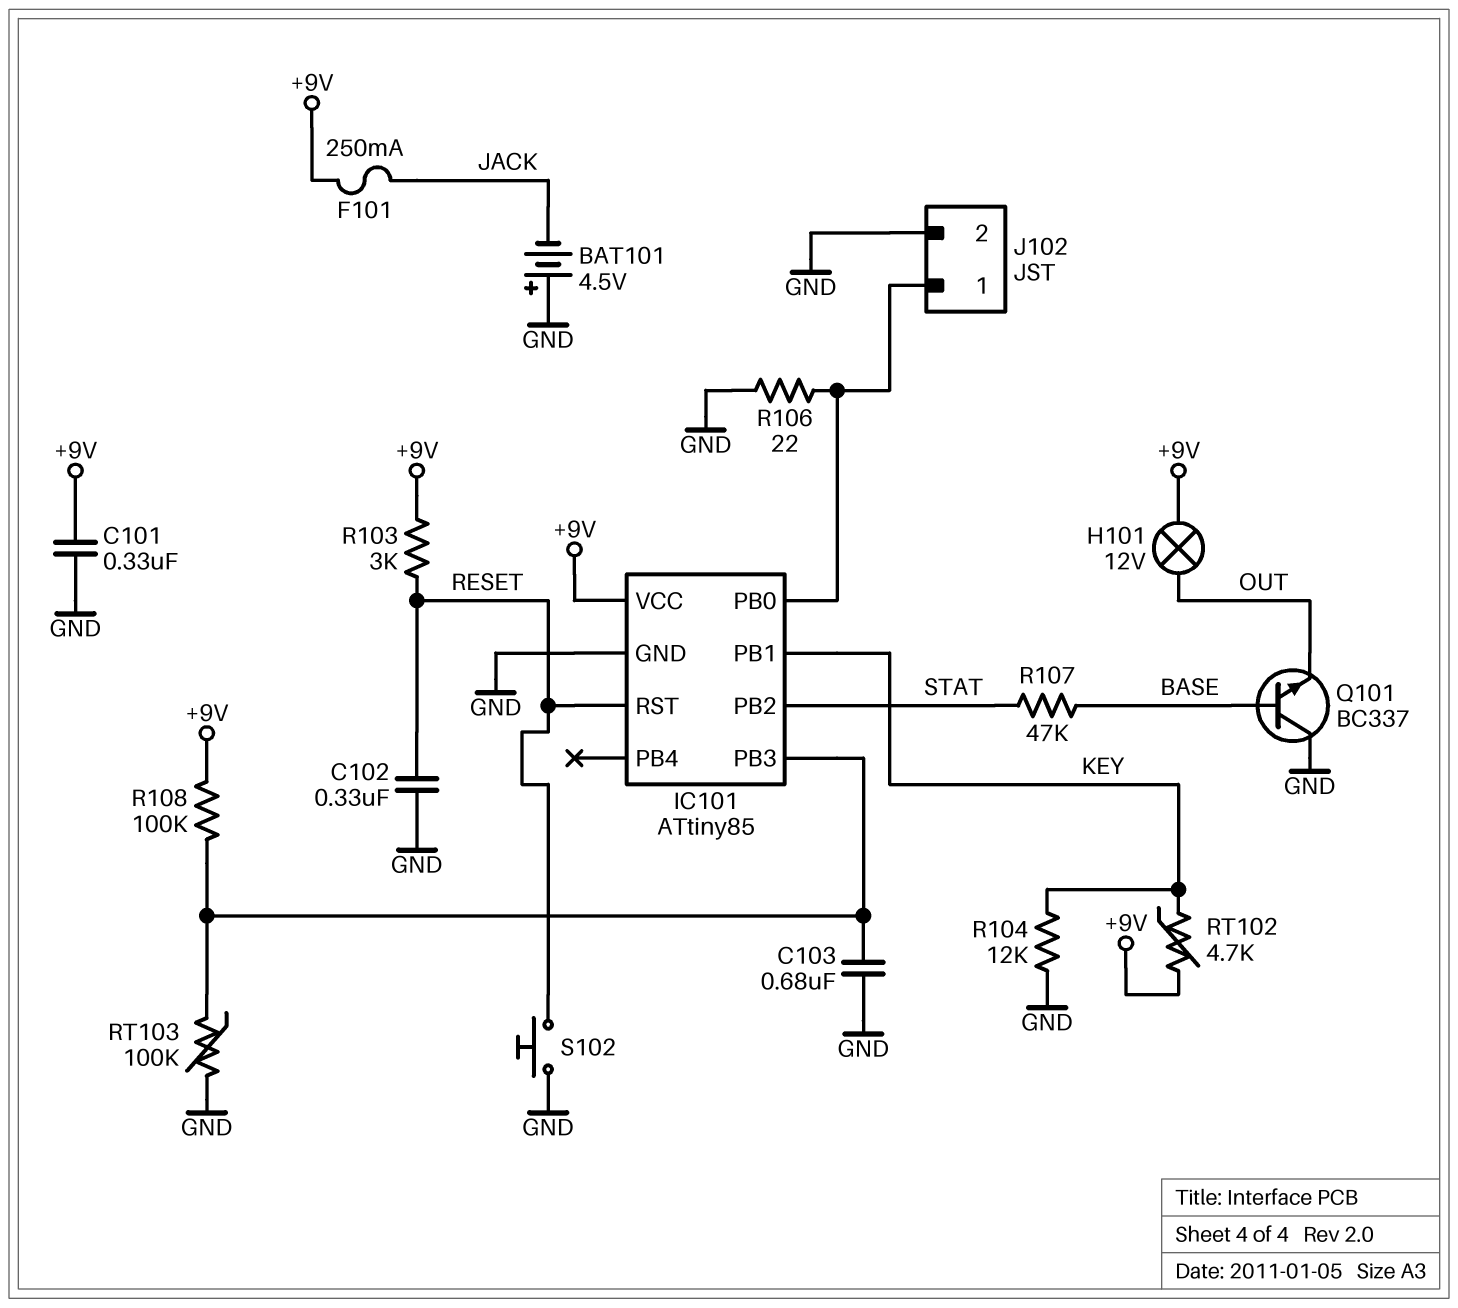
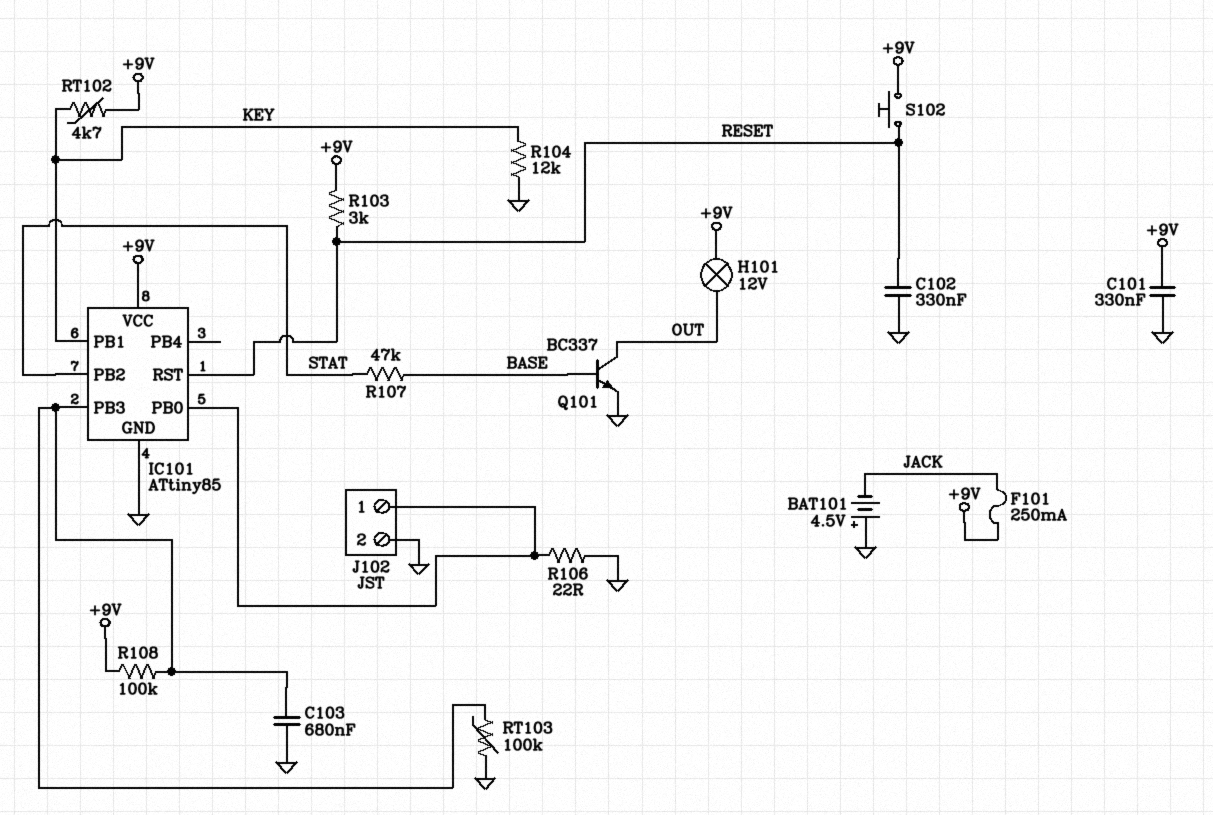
Q101: NPN BC337 (B BASE, C GND, E OUT) -> NPN BC337 (B BASE, C OUT, E GND)
S102: button (GND, RESET) -> button (+9V, RESET)

